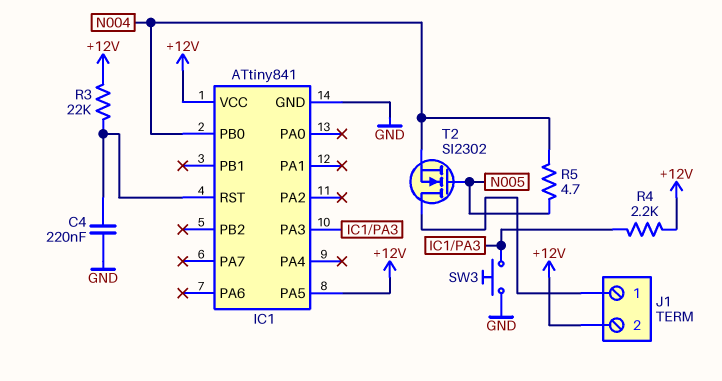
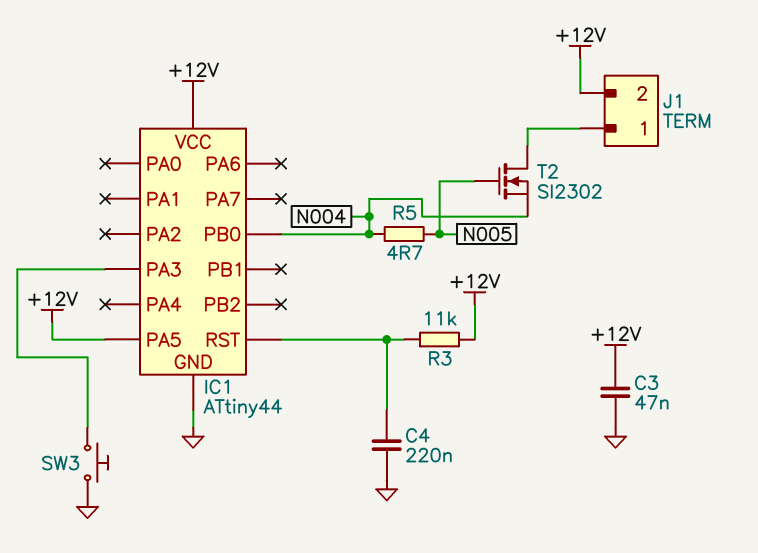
C3: none -> 47nF (+12V, GND)
IC1: ATtiny841 -> ATtiny44
R3: 22k (+12V, IC1/RST) -> 11k (+12V, IC1/RST)
R4: 2.2k (+12V, IC1/PA3) -> none

